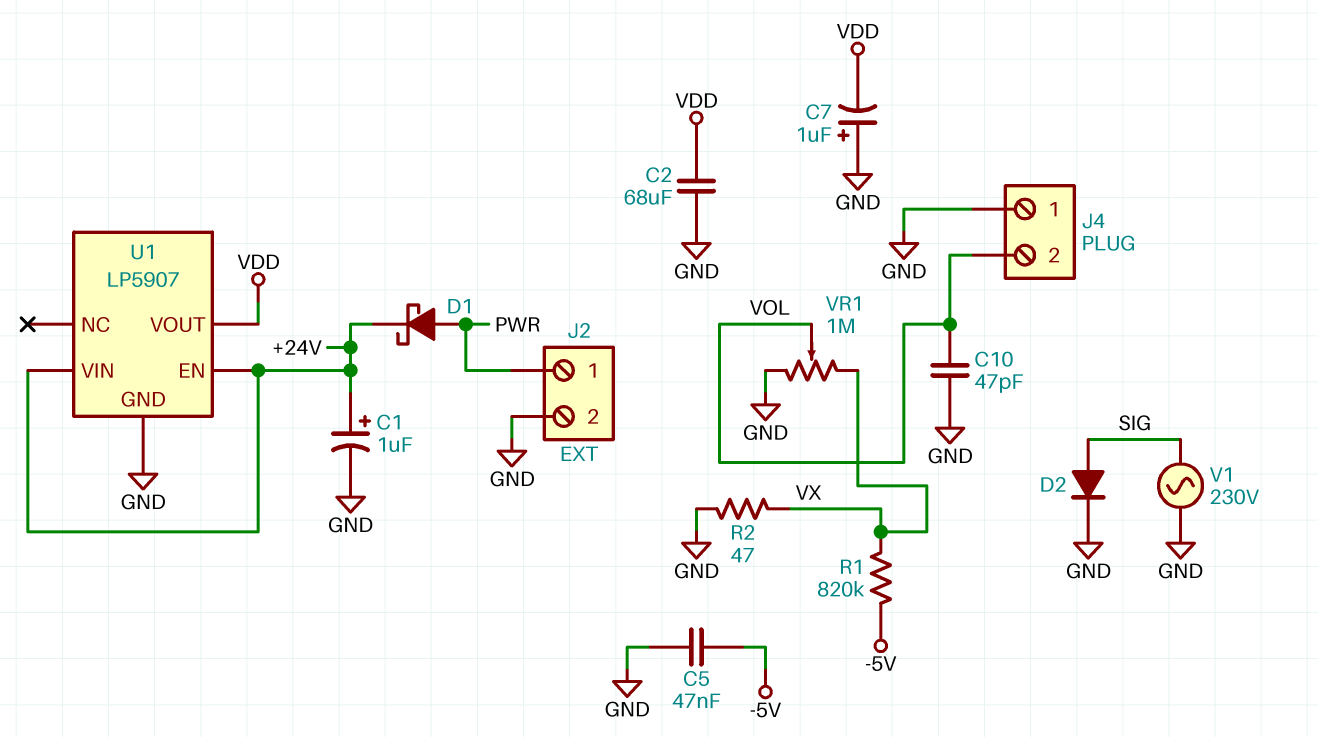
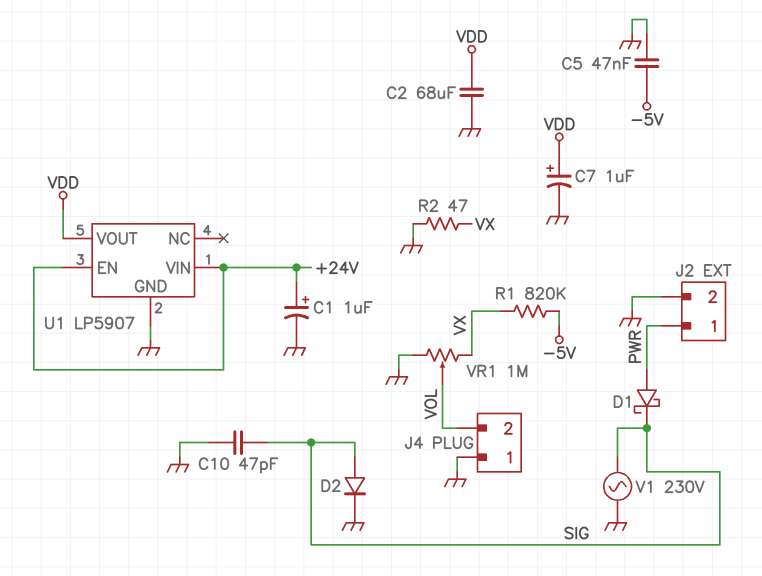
C7: 1uF (plus GND, minus VDD) -> 1uF (plus VDD, minus GND)
C10: 47pF (GND, VOL) -> 47pF (GND, SIG)
D1: schottky (A PWR, K +24V) -> schottky (A PWR, K SIG)

